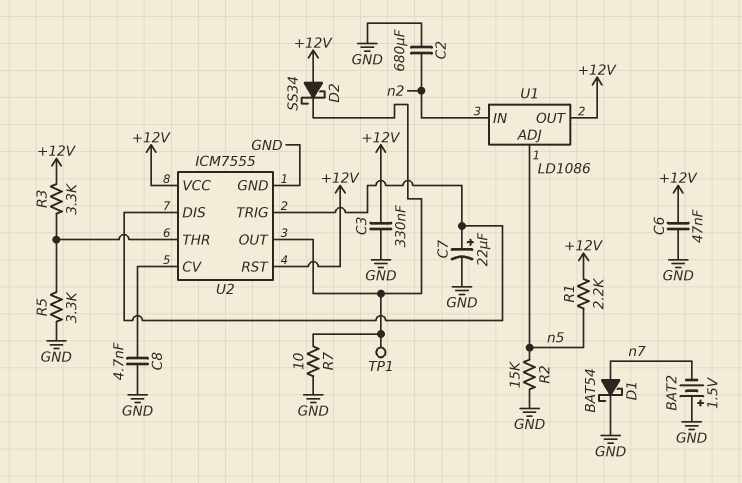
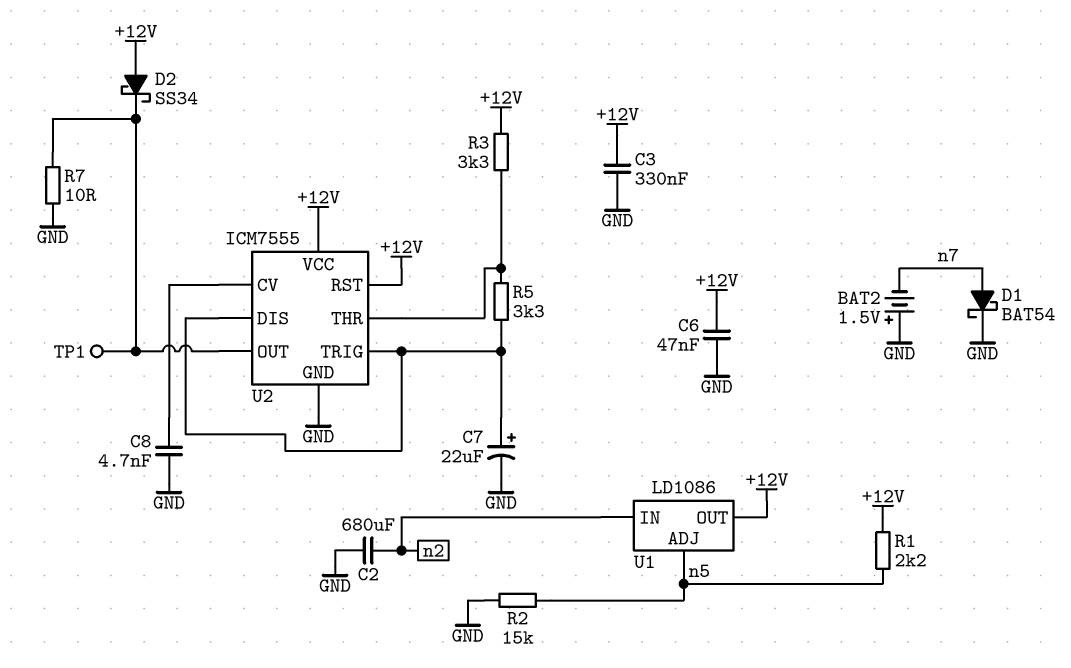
R5: 3.3k (GND, U2/THR) -> 3.3k (U2/DIS, U2/THR)

